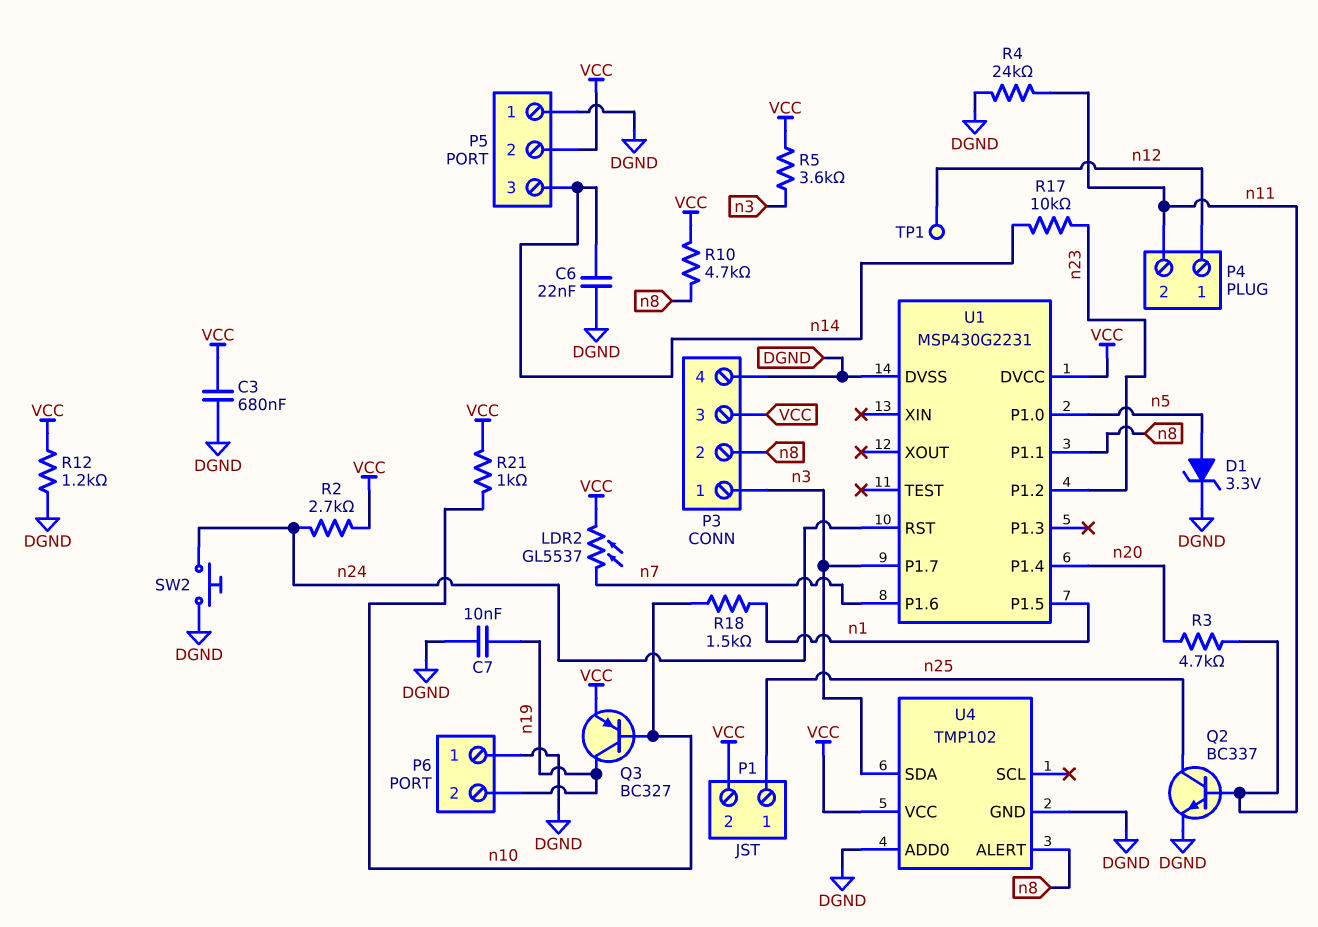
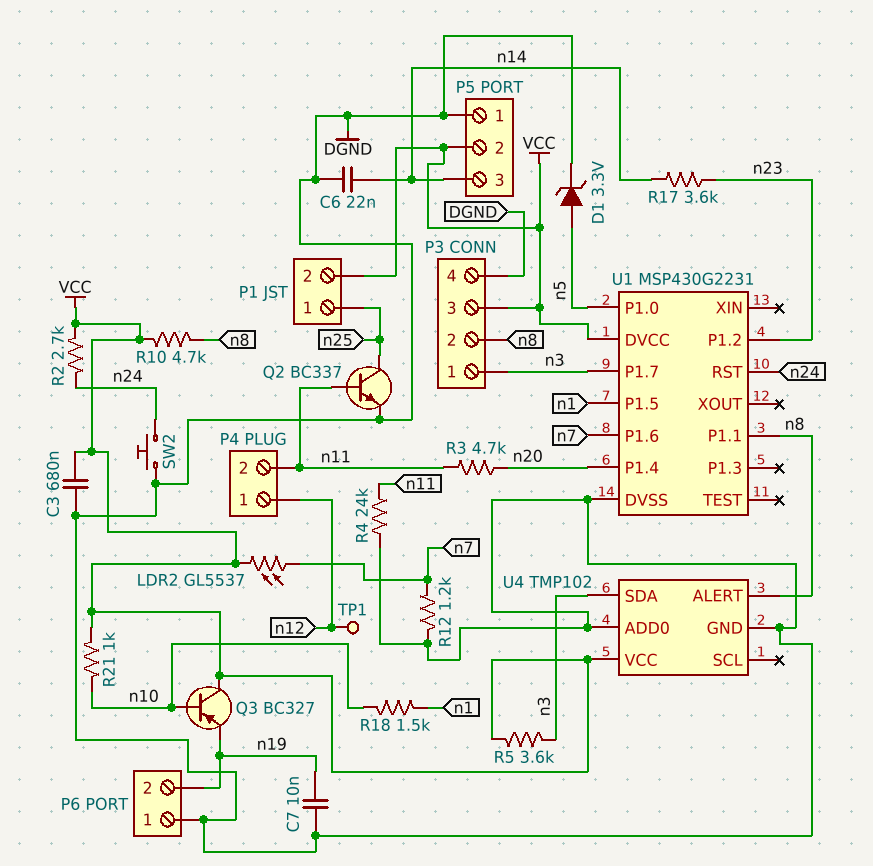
Q3: PNP BC327 (B n10, C n19, E VCC) -> PNP BC327 (B n10, C VCC, E n19)
R12: 1.2k (DGND, VCC) -> 1.2k (DGND, n7)
R17: 10k (n14, n23) -> 3.6k (n14, n23)

